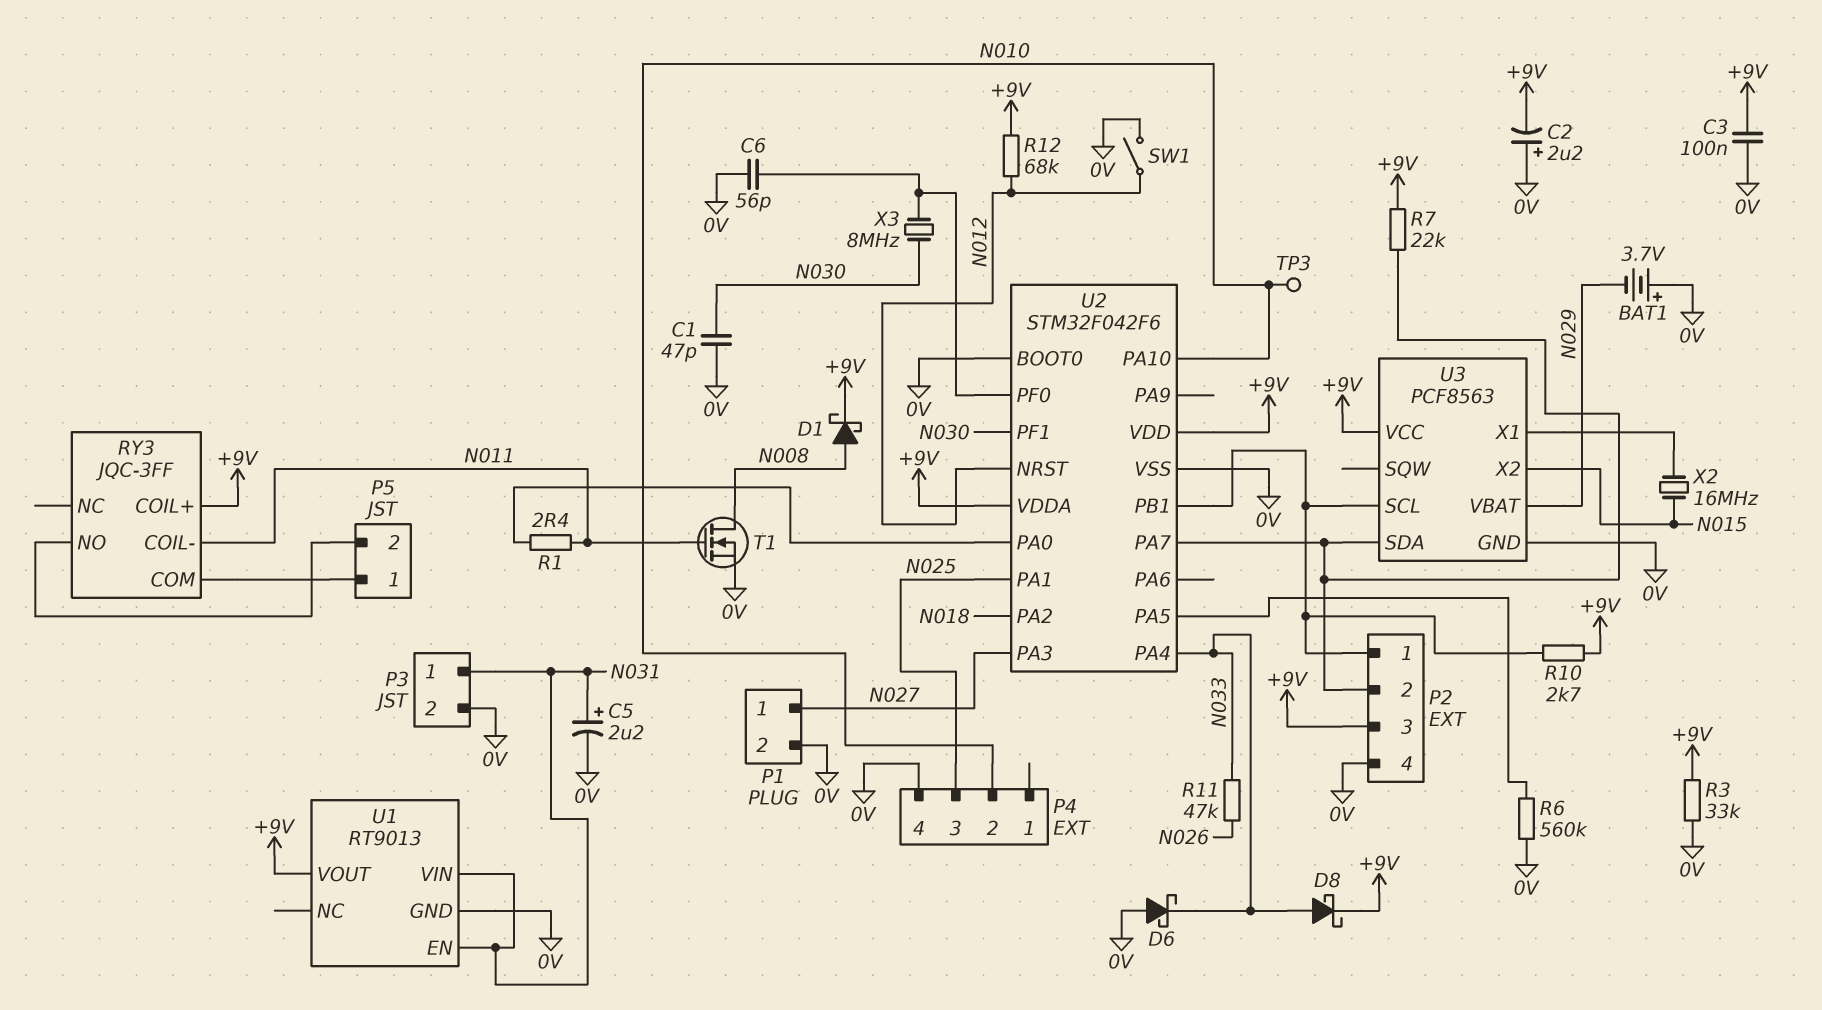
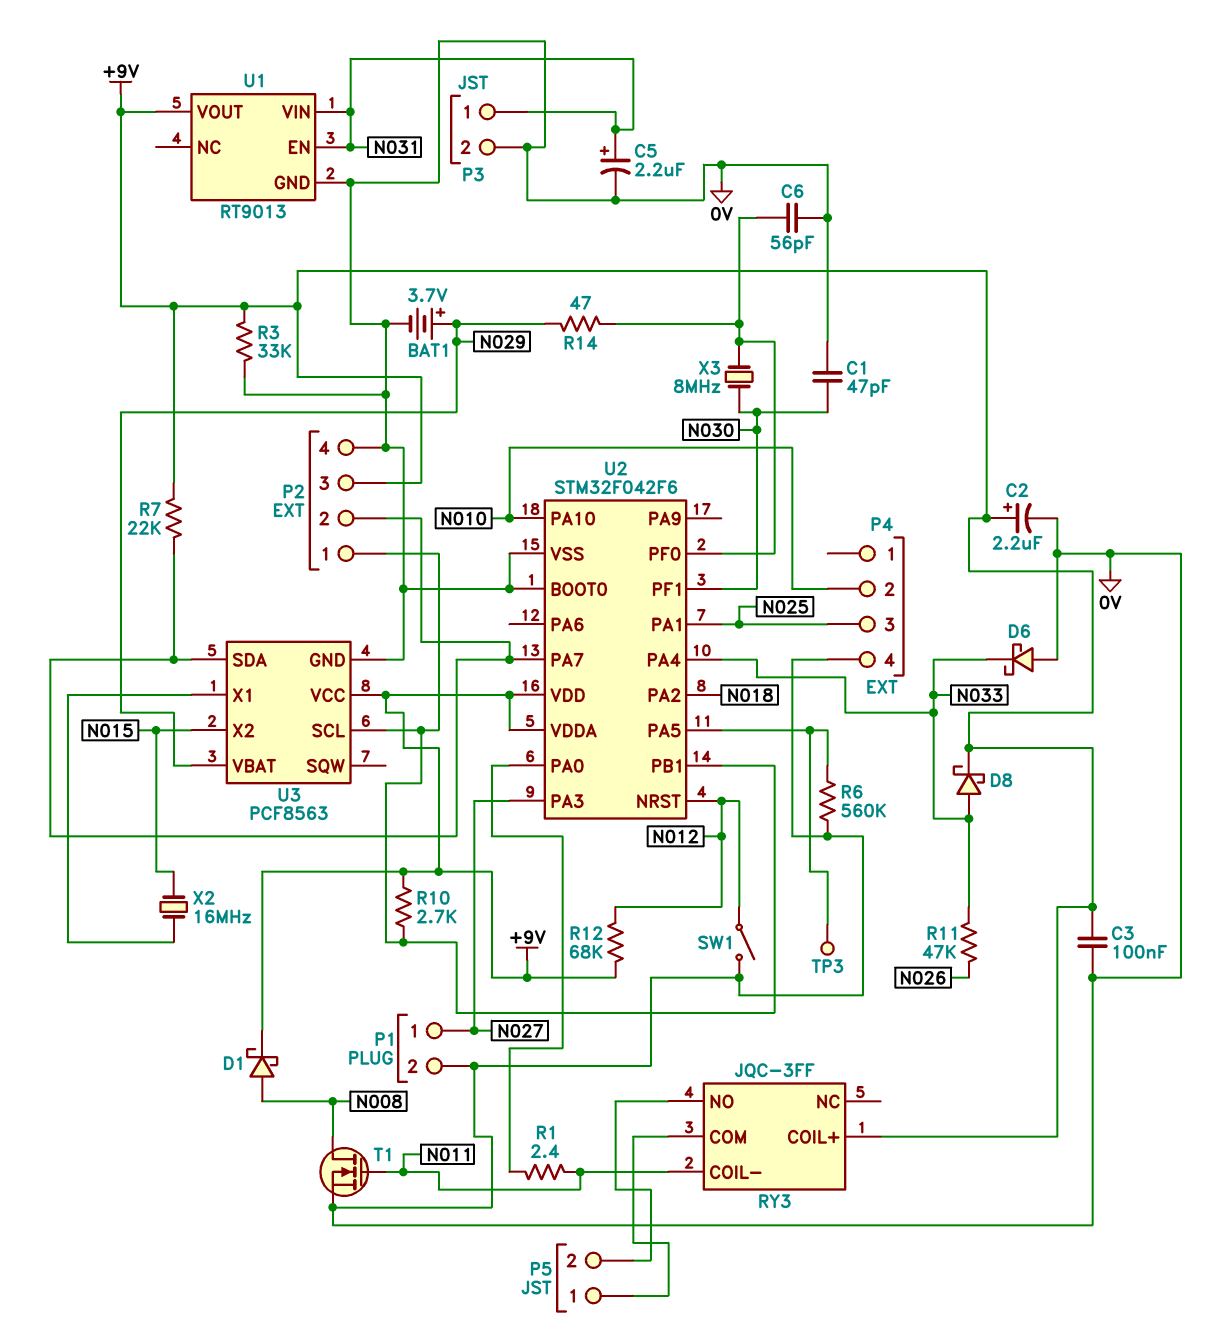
BAT1: 3.7V (plus 0V, minus N029) -> 3.7V (plus N029, minus 0V)
C2: 2.2uF (plus 0V, minus +9V) -> 2.2uF (plus +9V, minus 0V)
R14: none -> 47 (N029, U2/PF0)
TP3: test point (N010) -> test point (U2/PA5)

